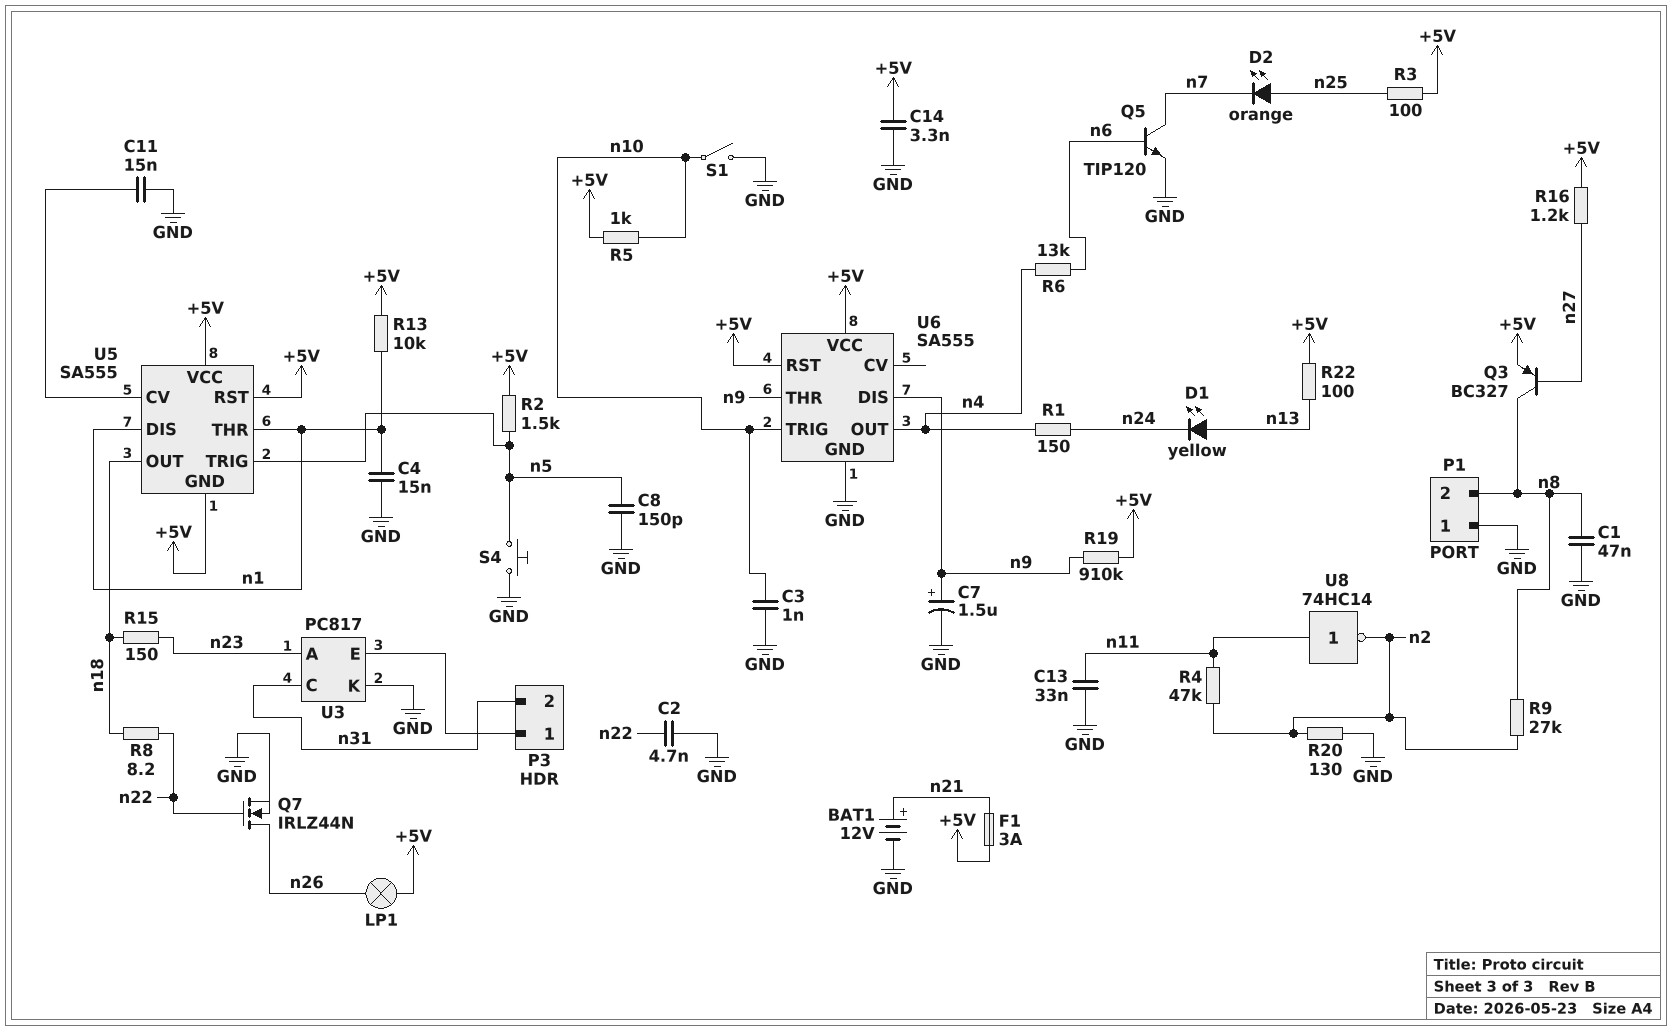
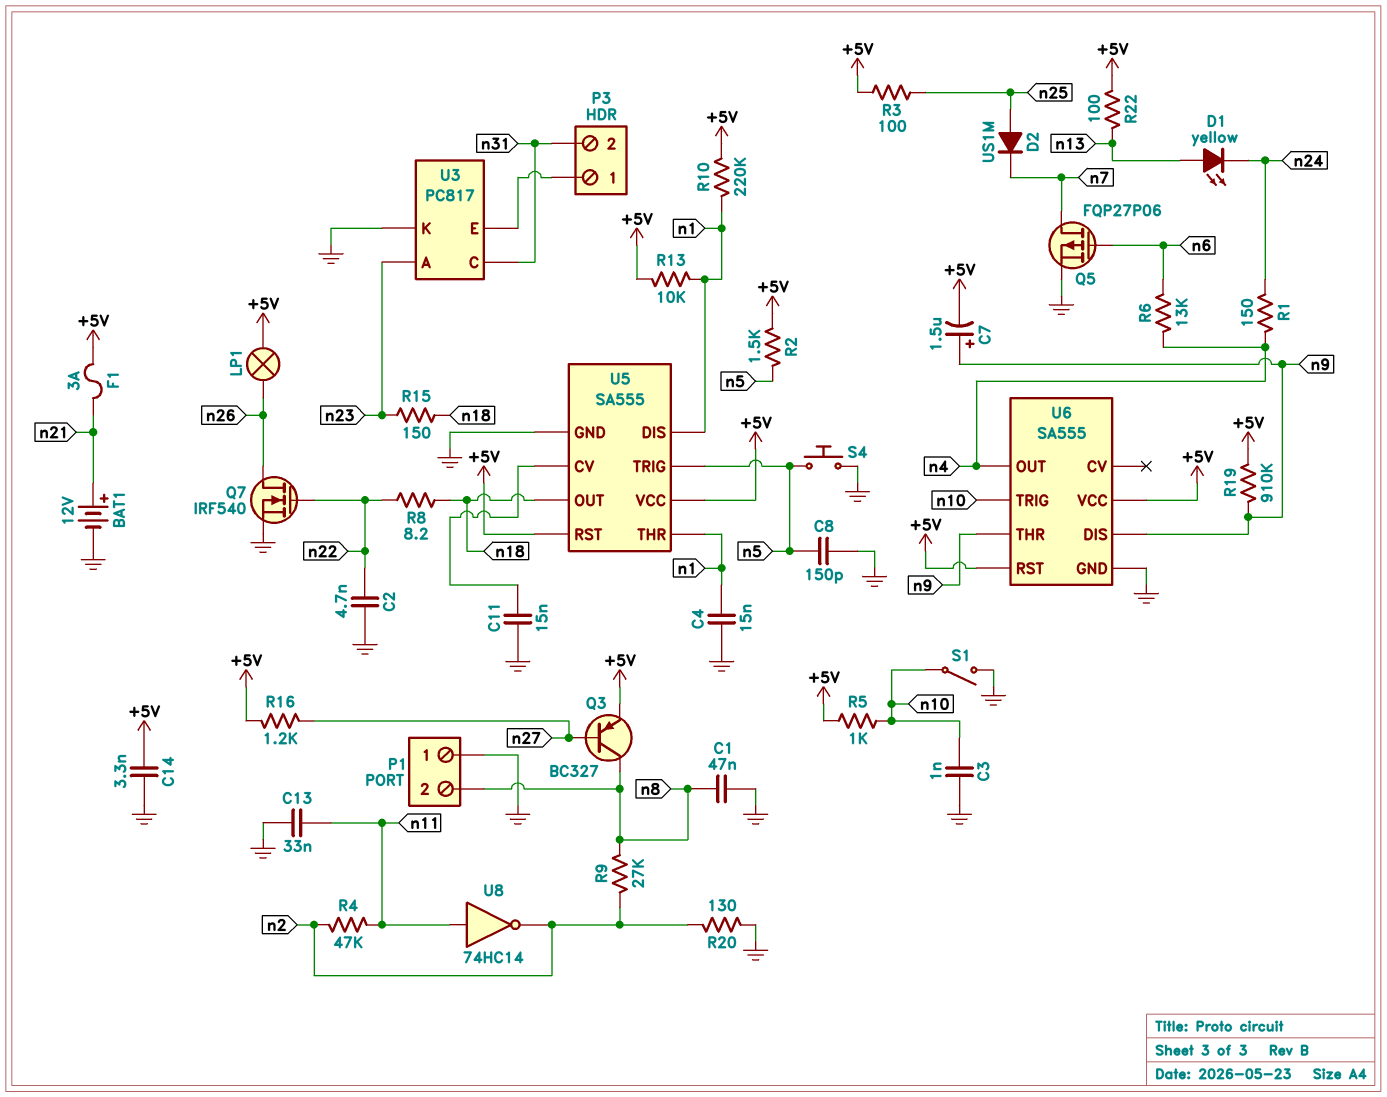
C7: 1.5uF (plus n9, minus GND) -> 1.5uF (plus n9, minus +5V)
D2: LED orange (A n25, K n7) -> diode US1M (A n25, K n7)
Q5: NPN TIP120 (B n6, C n7, E GND) -> PMOS FQP27P06 (G n6, D n7, S GND)
Q7: NMOS IRLZ44N (G n22, D n26, S GND) -> NMOS IRF540 (G n22, D n26, S GND)
R10: none -> 220k (+5V, n1)
U5 pin GND: +5V -> GND

